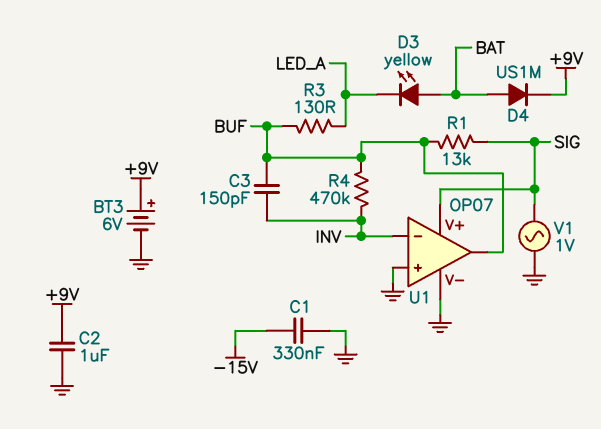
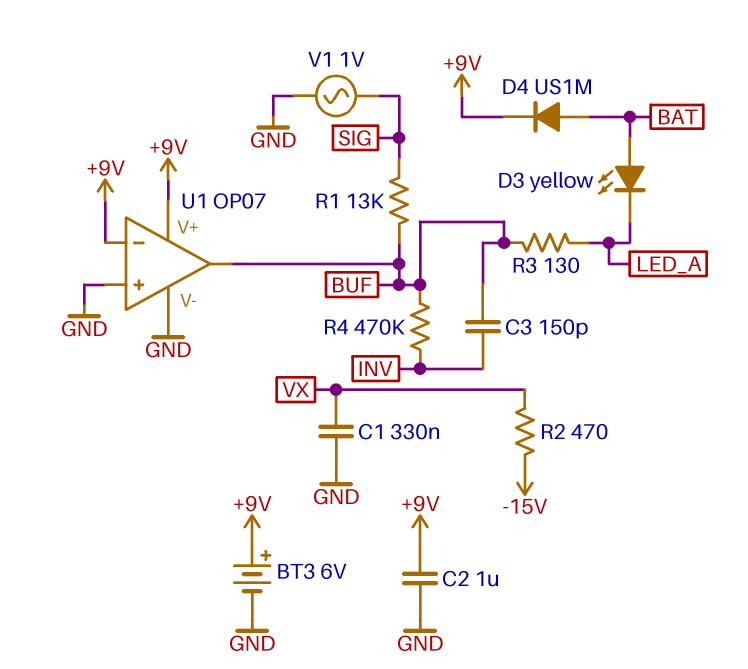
C1: 330nF (-15V, GND) -> 330nF (GND, VX)
R2: none -> 470 (-15V, VX)
U1 pin V+: SIG -> +9V
U1 pin in-: INV -> +9V

